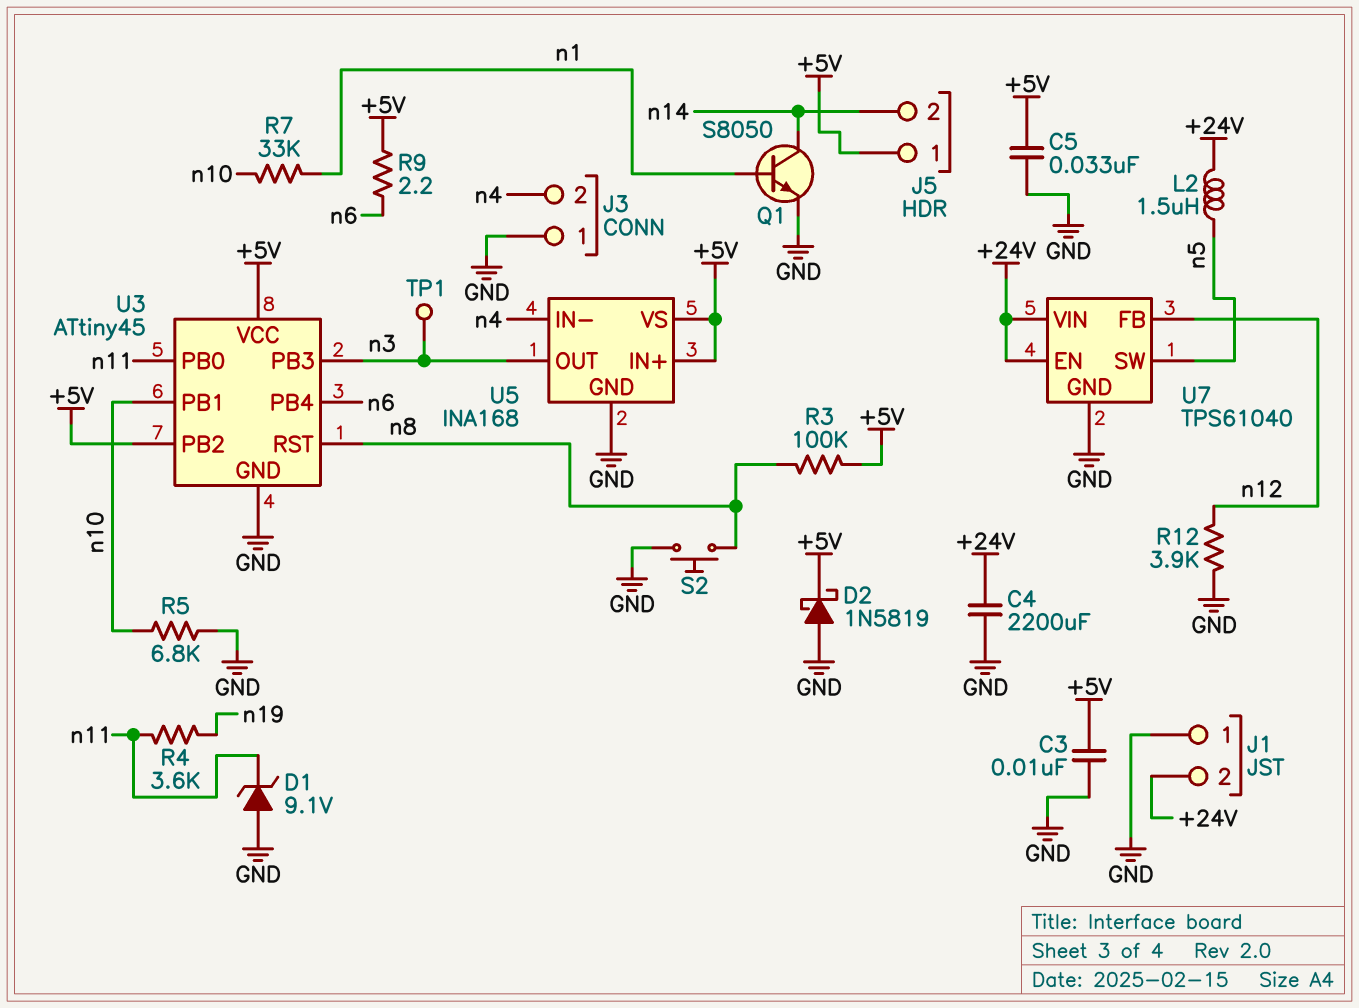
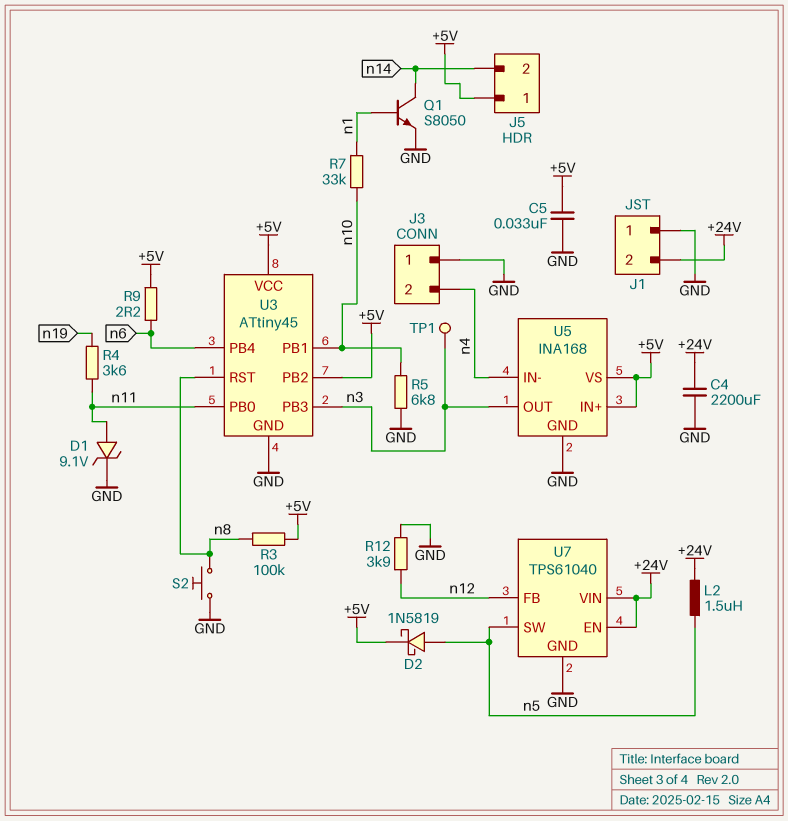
C3: 10nF (+5V, GND) -> none
D1: zener 9.1V (A GND, K n11) -> zener 9.1V (A n11, K GND)
D2: schottky 1N5819 (A GND, K +5V) -> schottky 1N5819 (A n5, K +5V)

